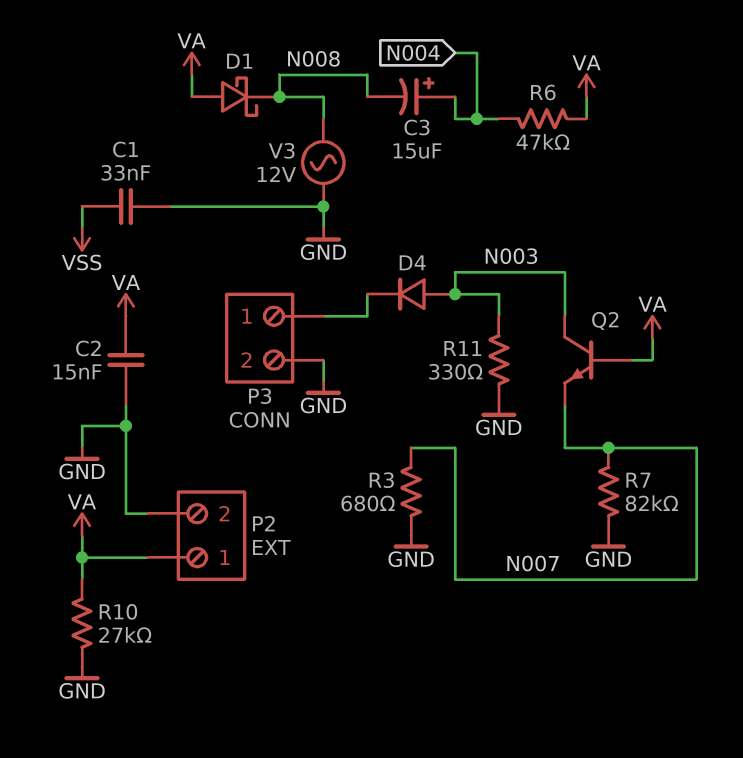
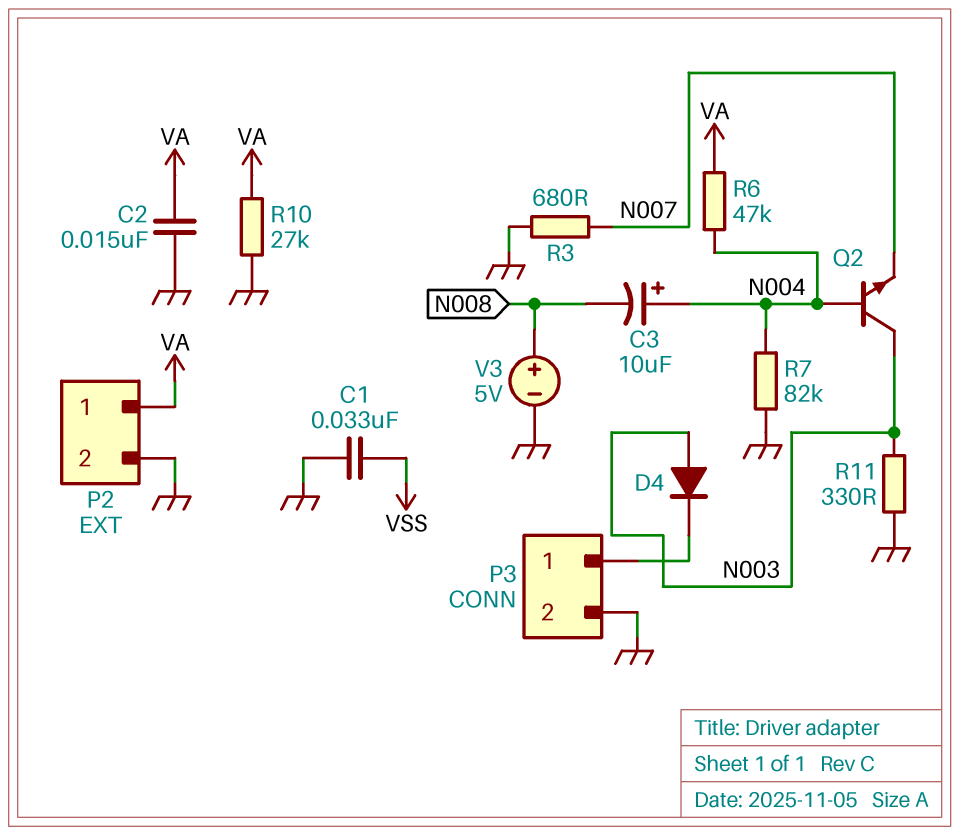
C3: 15uF (plus N004, minus N008) -> 10uF (plus N004, minus N008)
D1: schottky (A VA, K N008) -> none
Q2: NPN (B VA, C N003, E N007) -> NPN (B N004, C N003, E N007)
R7: 82k (GND, N007) -> 82k (GND, N004)
V3: AC 12V (GND, N008) -> 5V (plus N008, minus GND)

